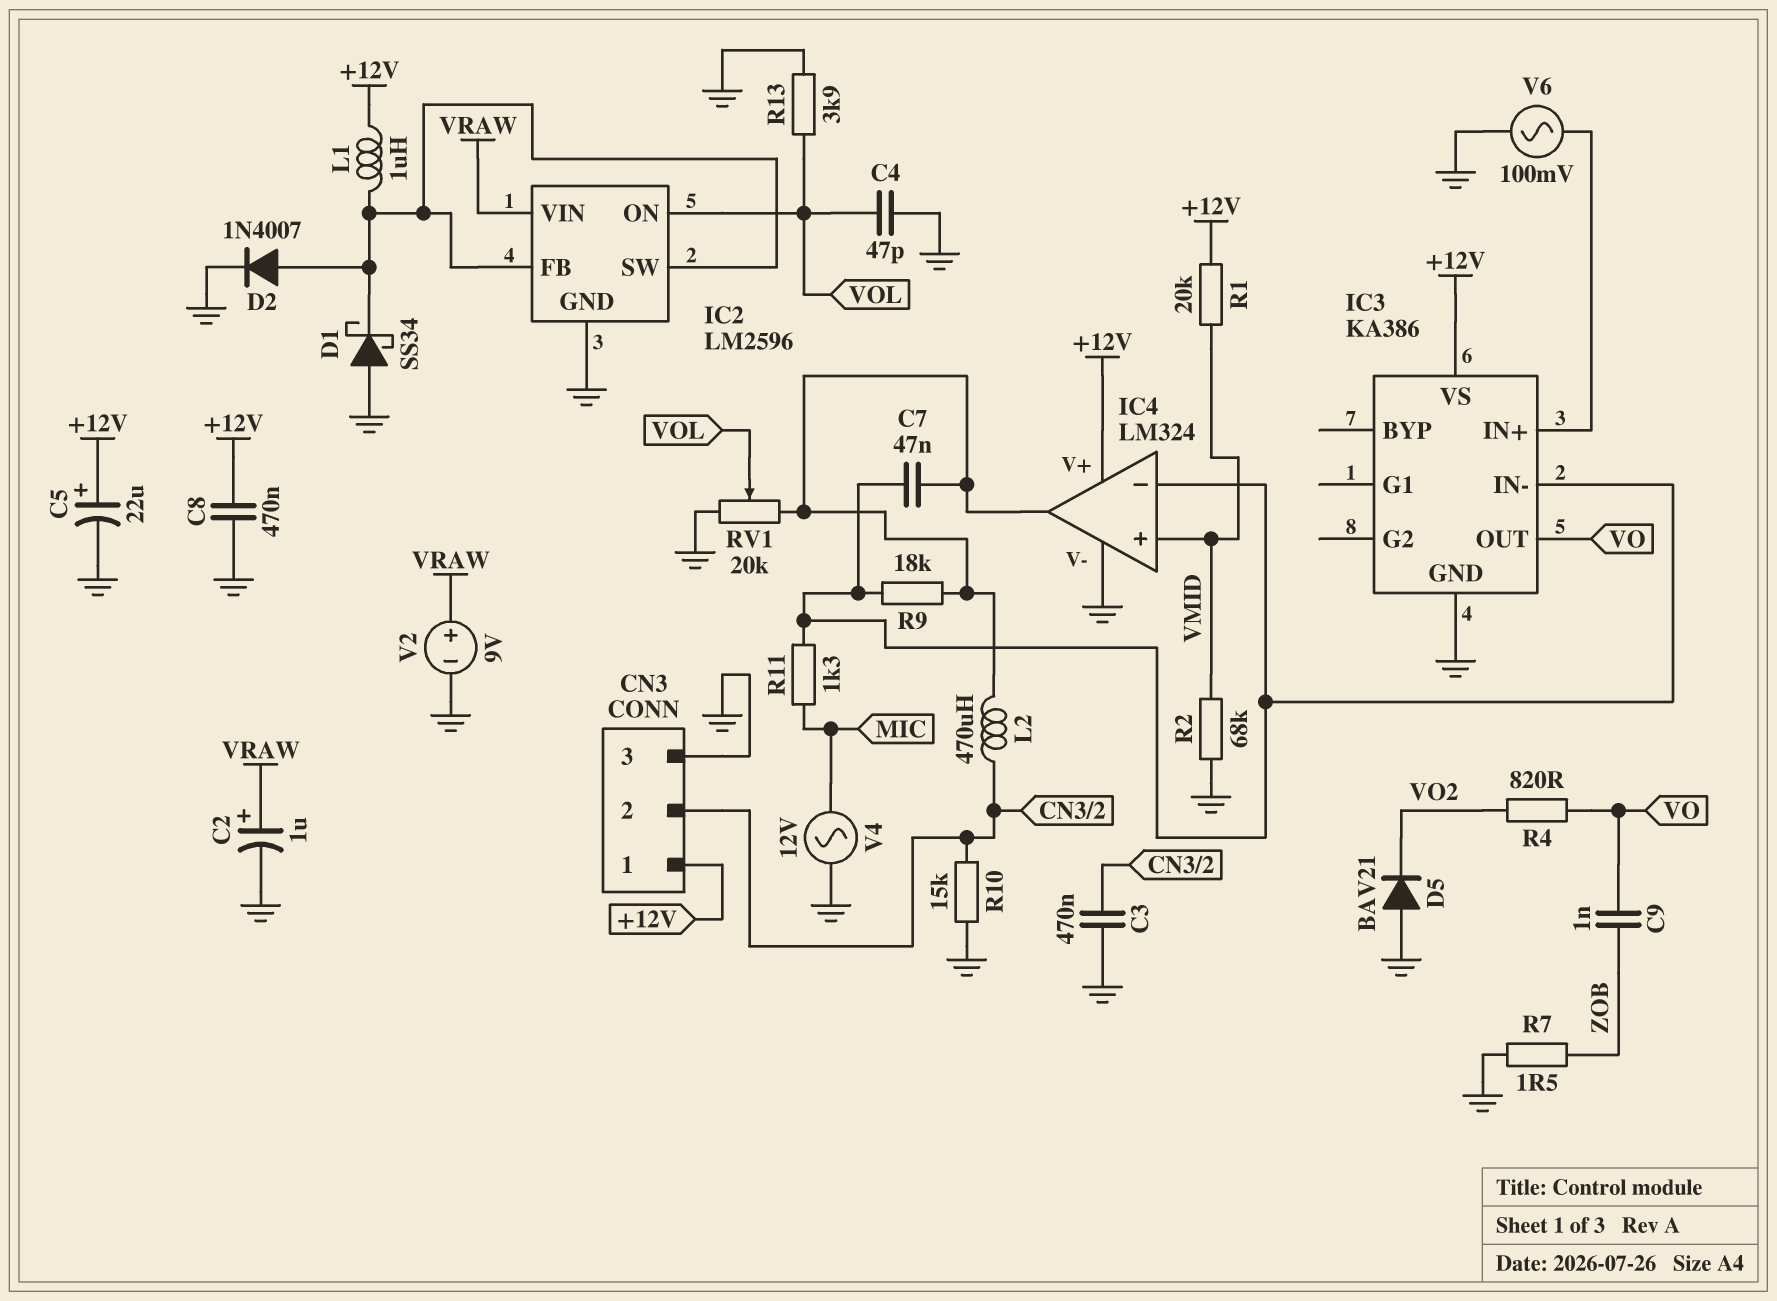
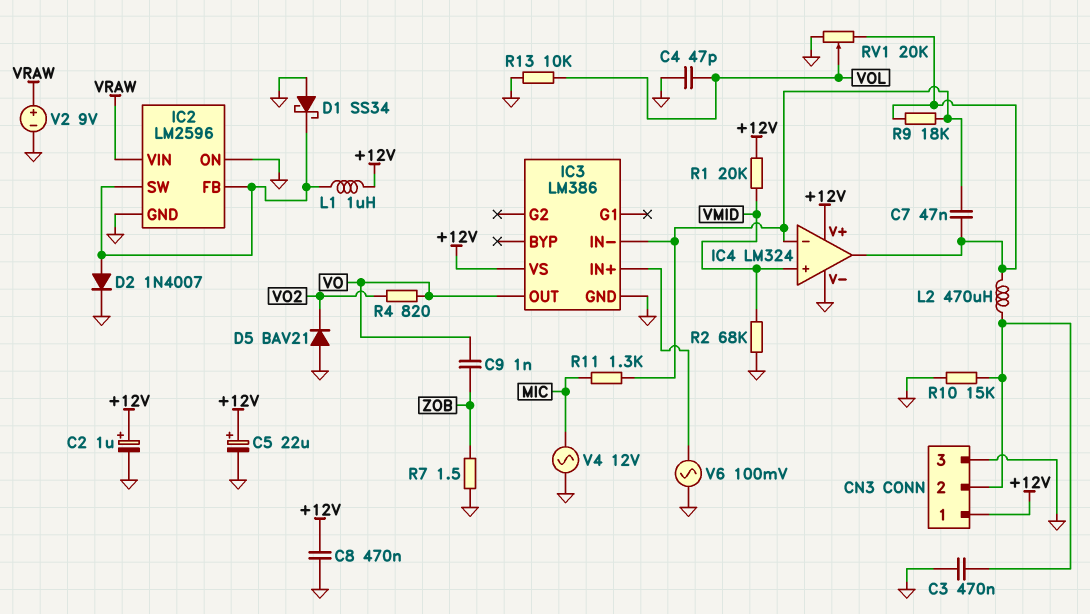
C2: 1uF (plus VRAW, minus GND) -> 1uF (plus +12V, minus GND)
IC2 pin ON: VOL -> GND
IC3: KA386 -> LM386
R13: 3.9k (GND, VOL) -> 10k (GND, VOL)

